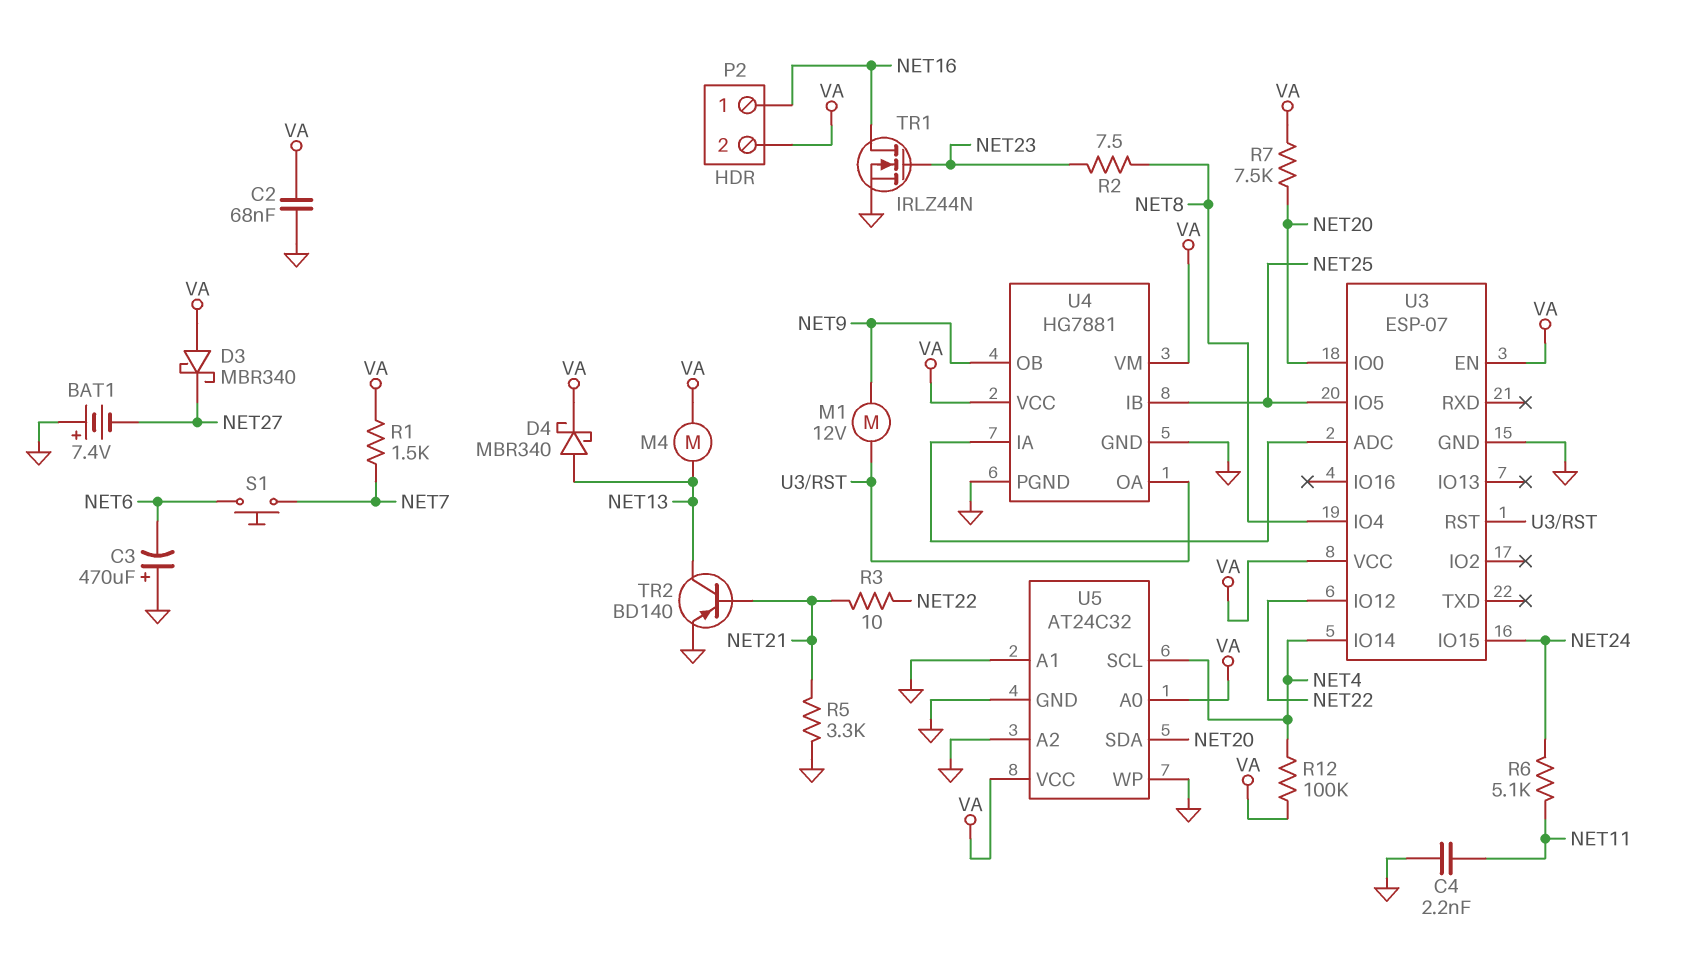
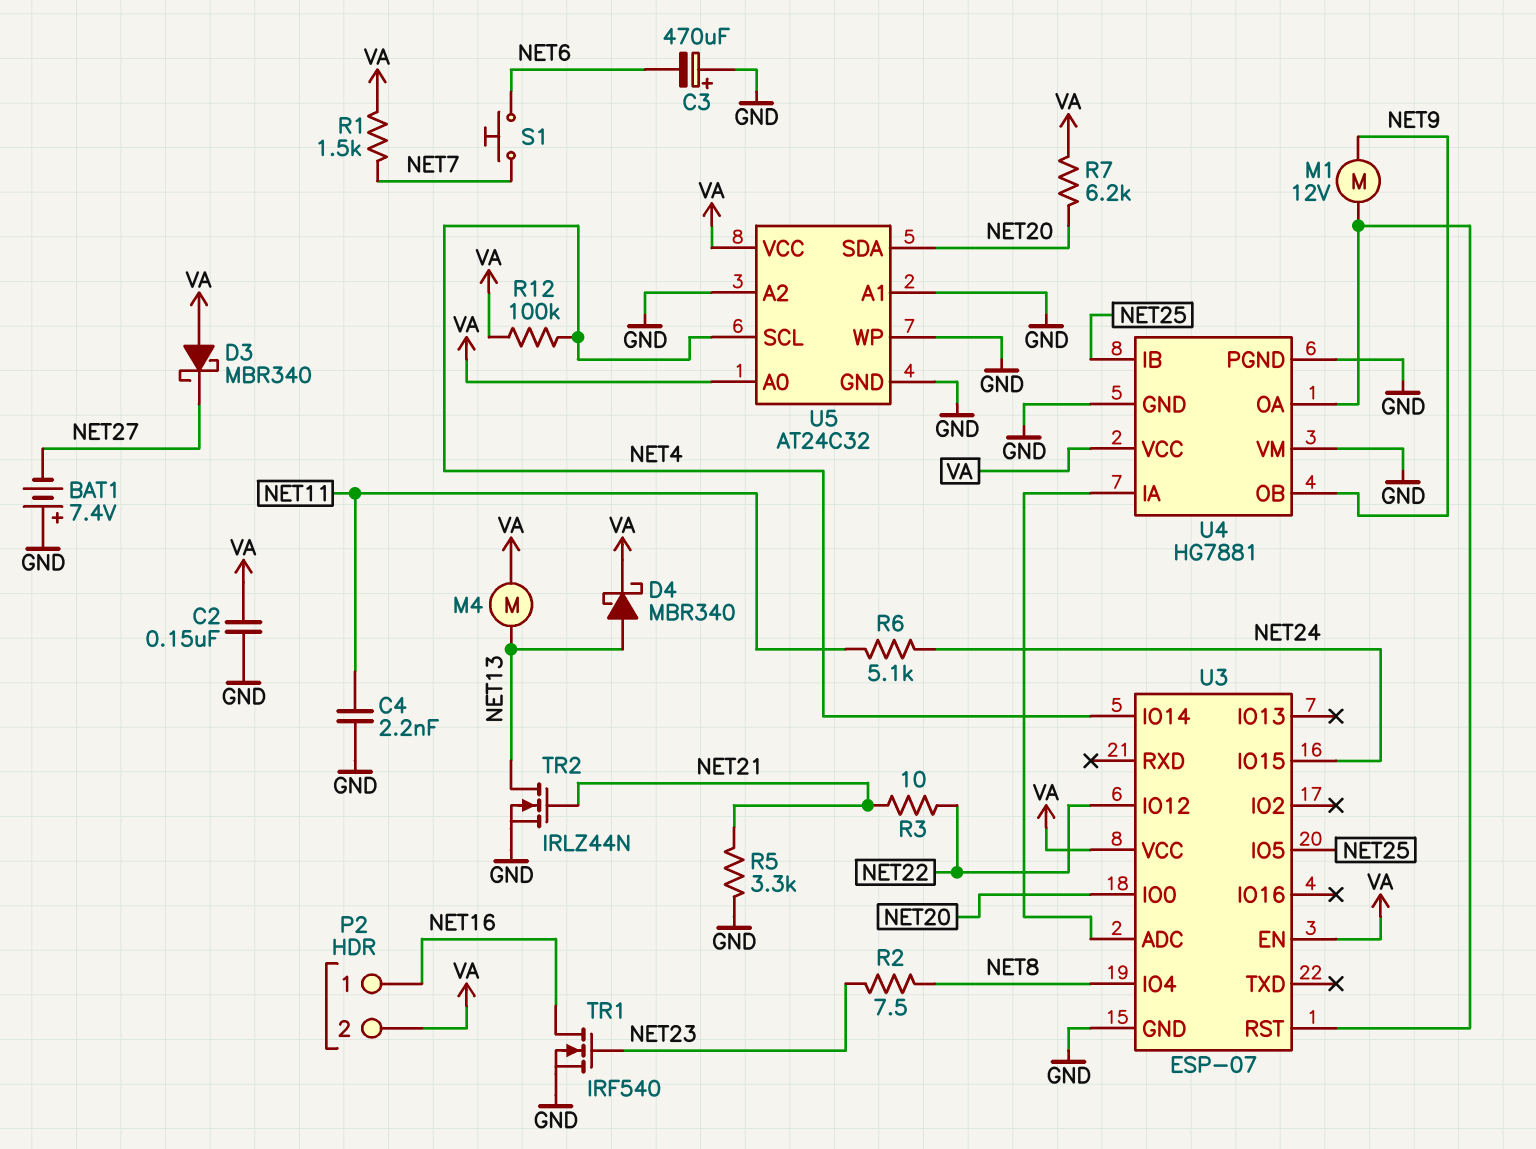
C2: 68nF (GND, VA) -> 150nF (GND, VA)
R7: 7.5k (NET20, VA) -> 6.2k (NET20, VA)
TR1: NMOS IRLZ44N (G NET23, D NET16, S GND) -> NMOS IRF540 (G NET23, D NET16, S GND)
TR2: PNP BD140 (B NET21, C NET13, E GND) -> NMOS IRLZ44N (G NET21, D NET13, S GND)
U4 pin VM: VA -> GND

